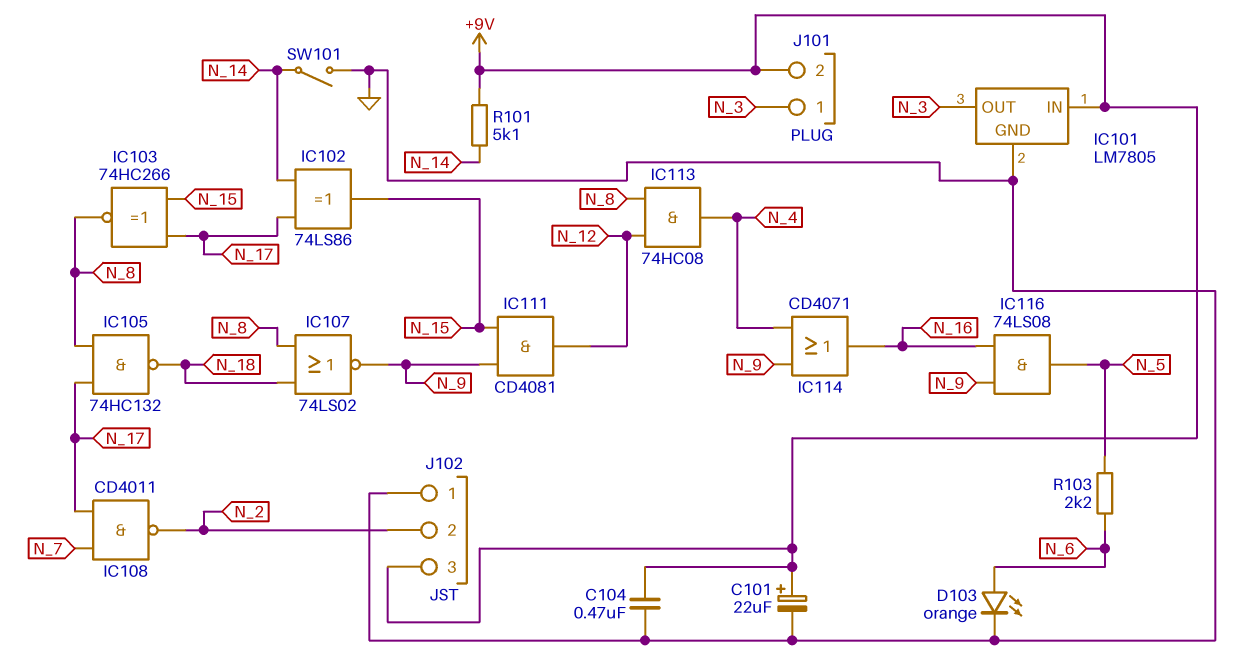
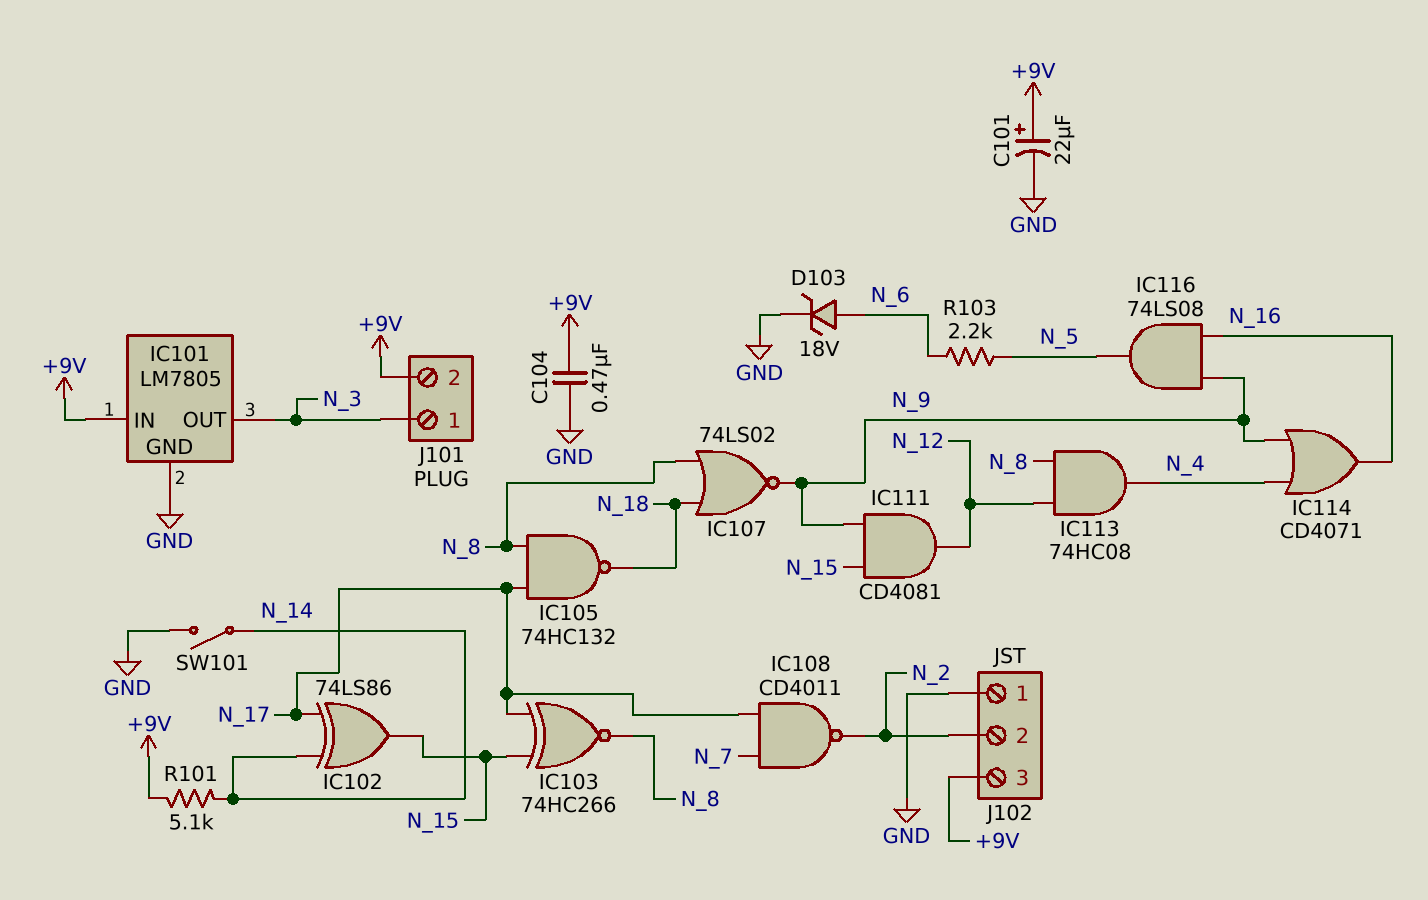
D103: LED orange (A N_6, K GND) -> zener 18V (A N_6, K GND)

